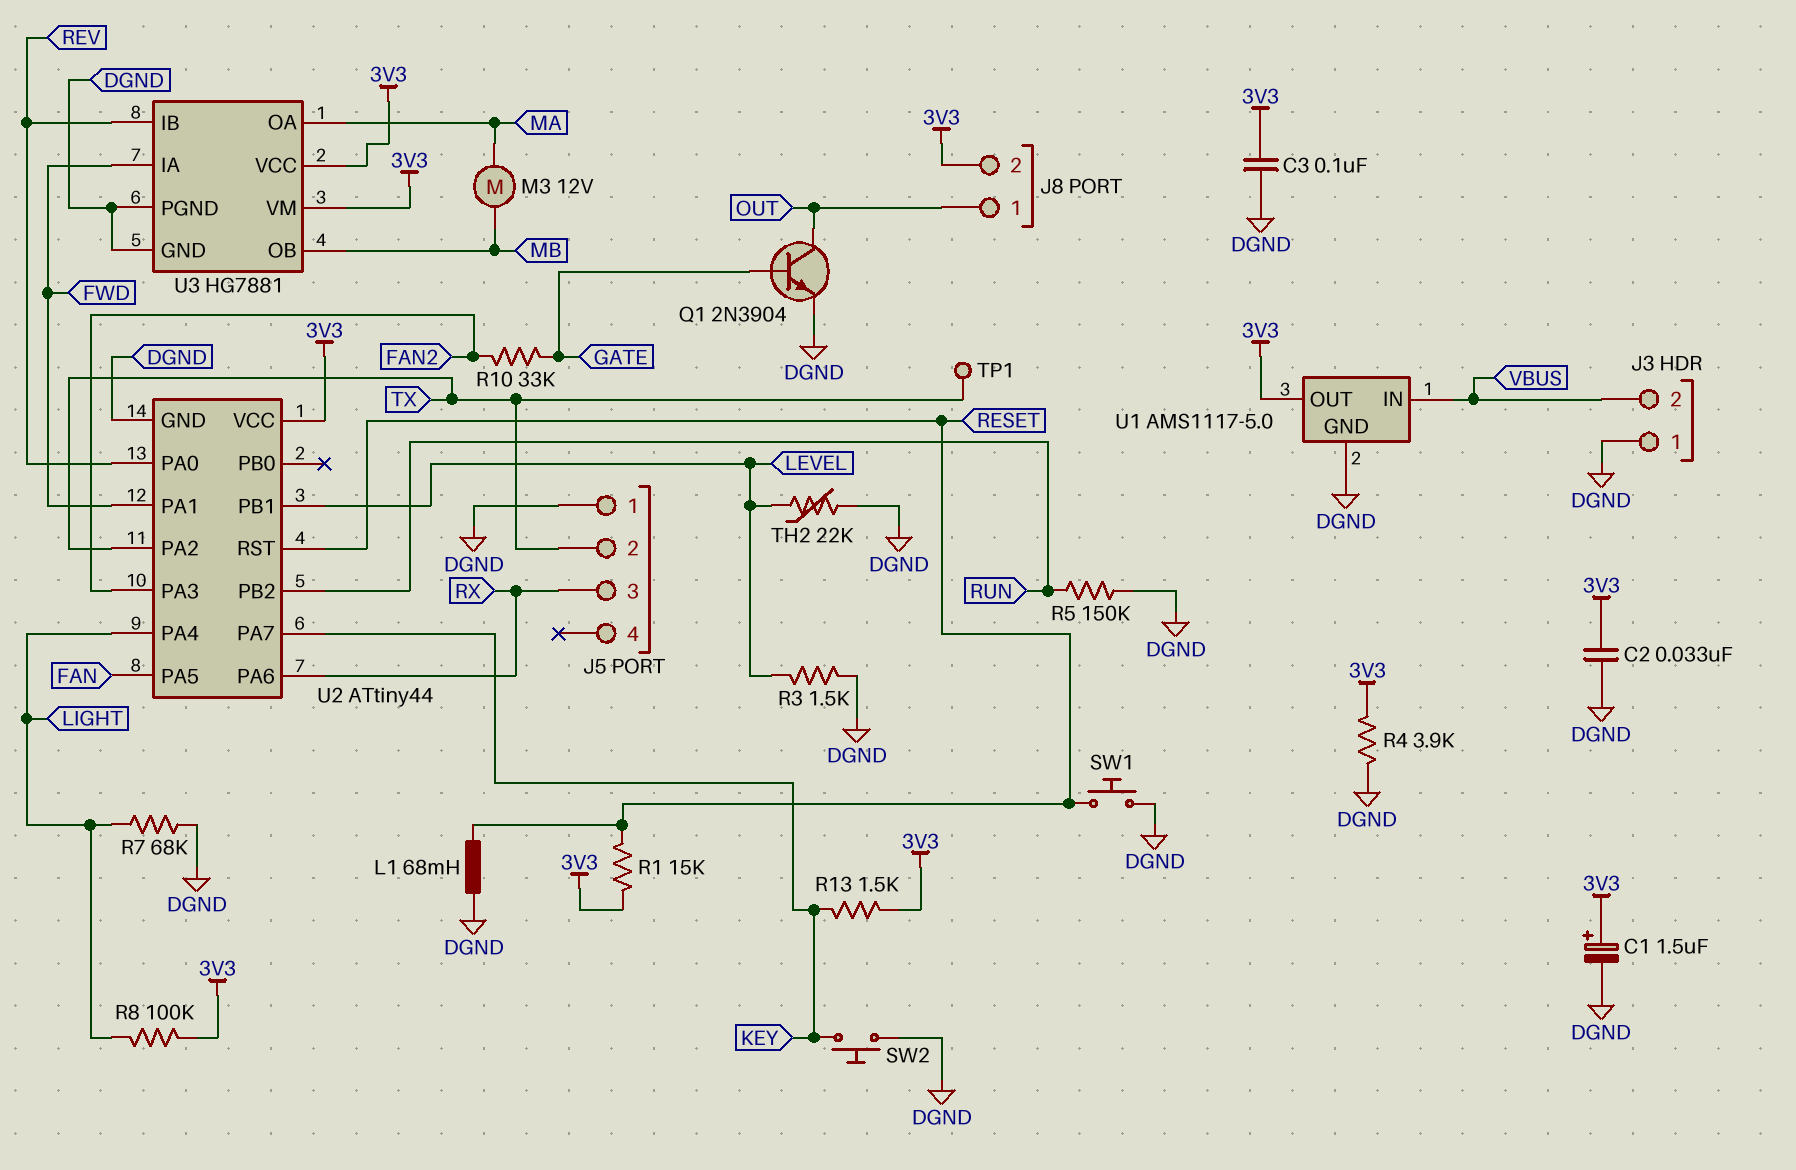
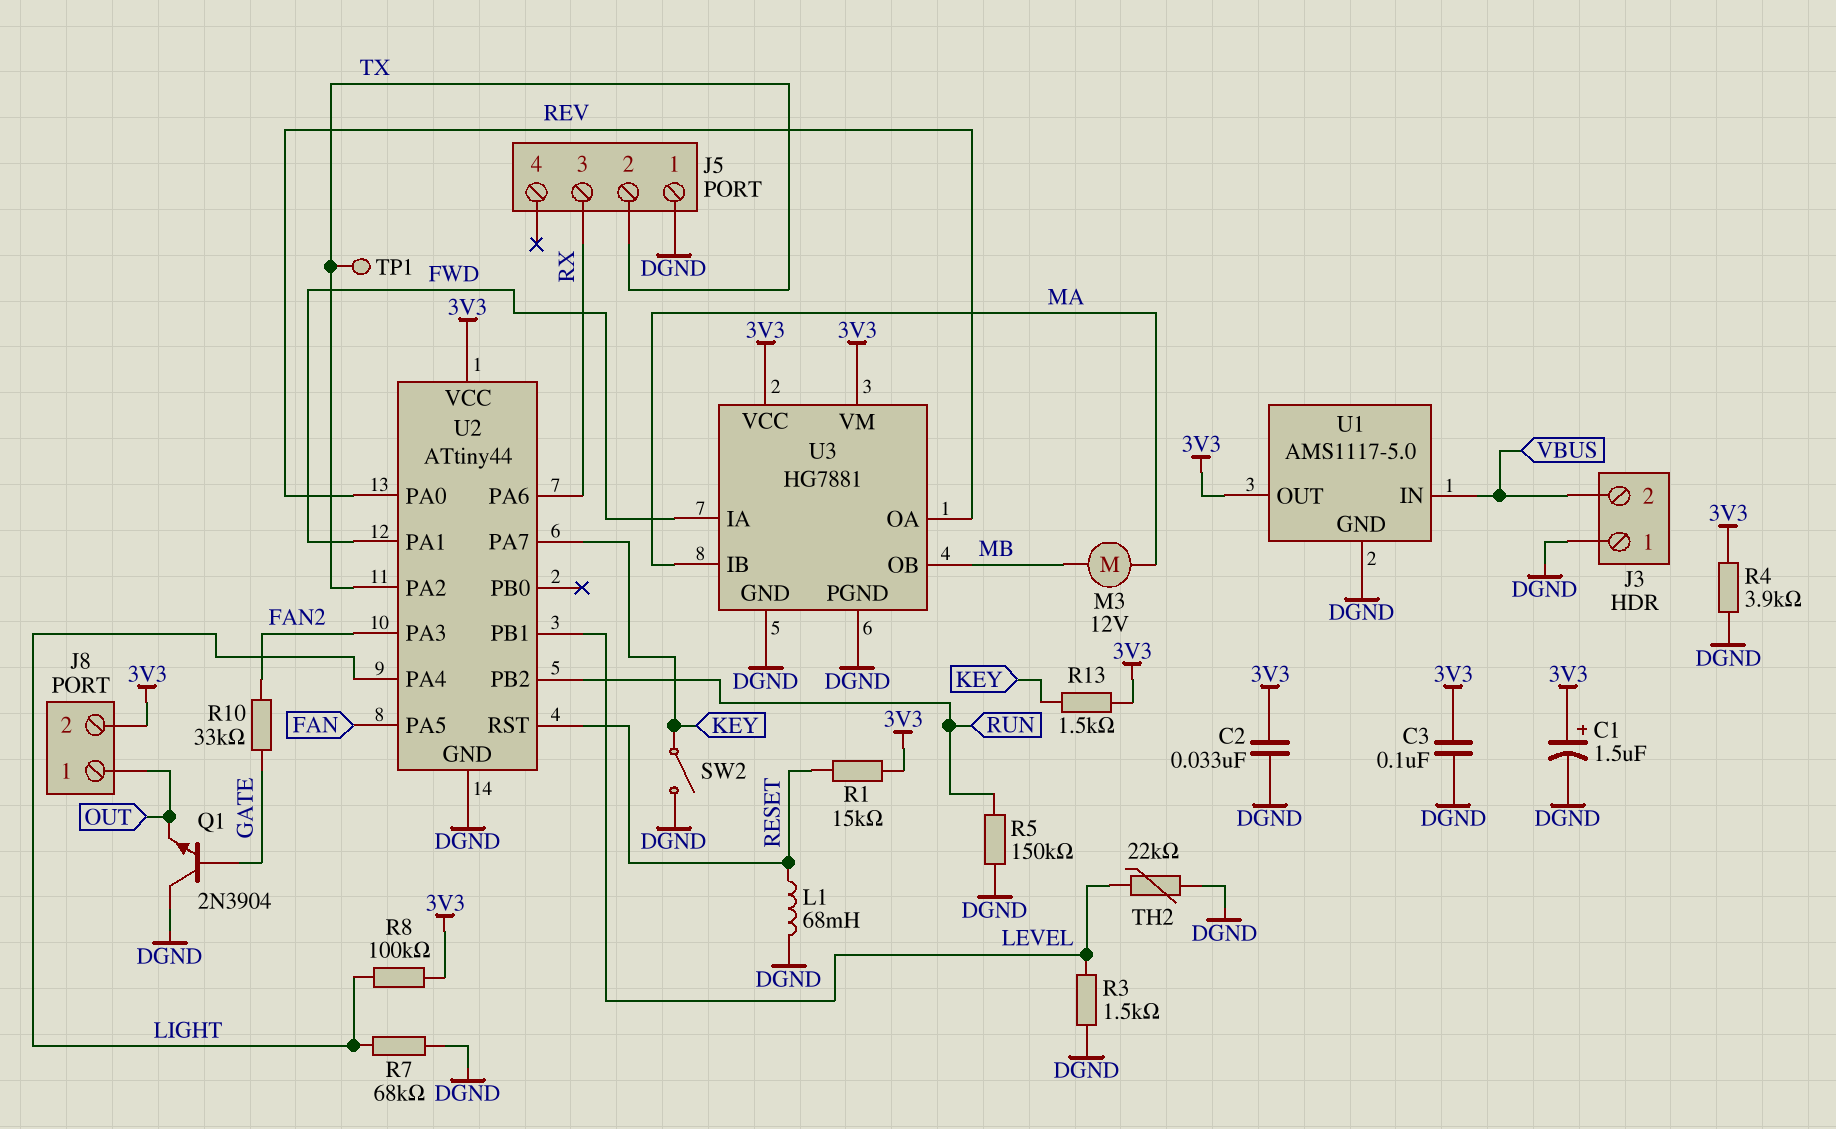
Q1: NPN 2N3904 (B GATE, C OUT, E DGND) -> NPN 2N3904 (B GATE, C DGND, E OUT)
SW1: button (DGND, RESET) -> none
SW2: button (DGND, KEY) -> switch (DGND, KEY)
U3 pin IB: REV -> MA
U3 pin OA: MA -> REV

